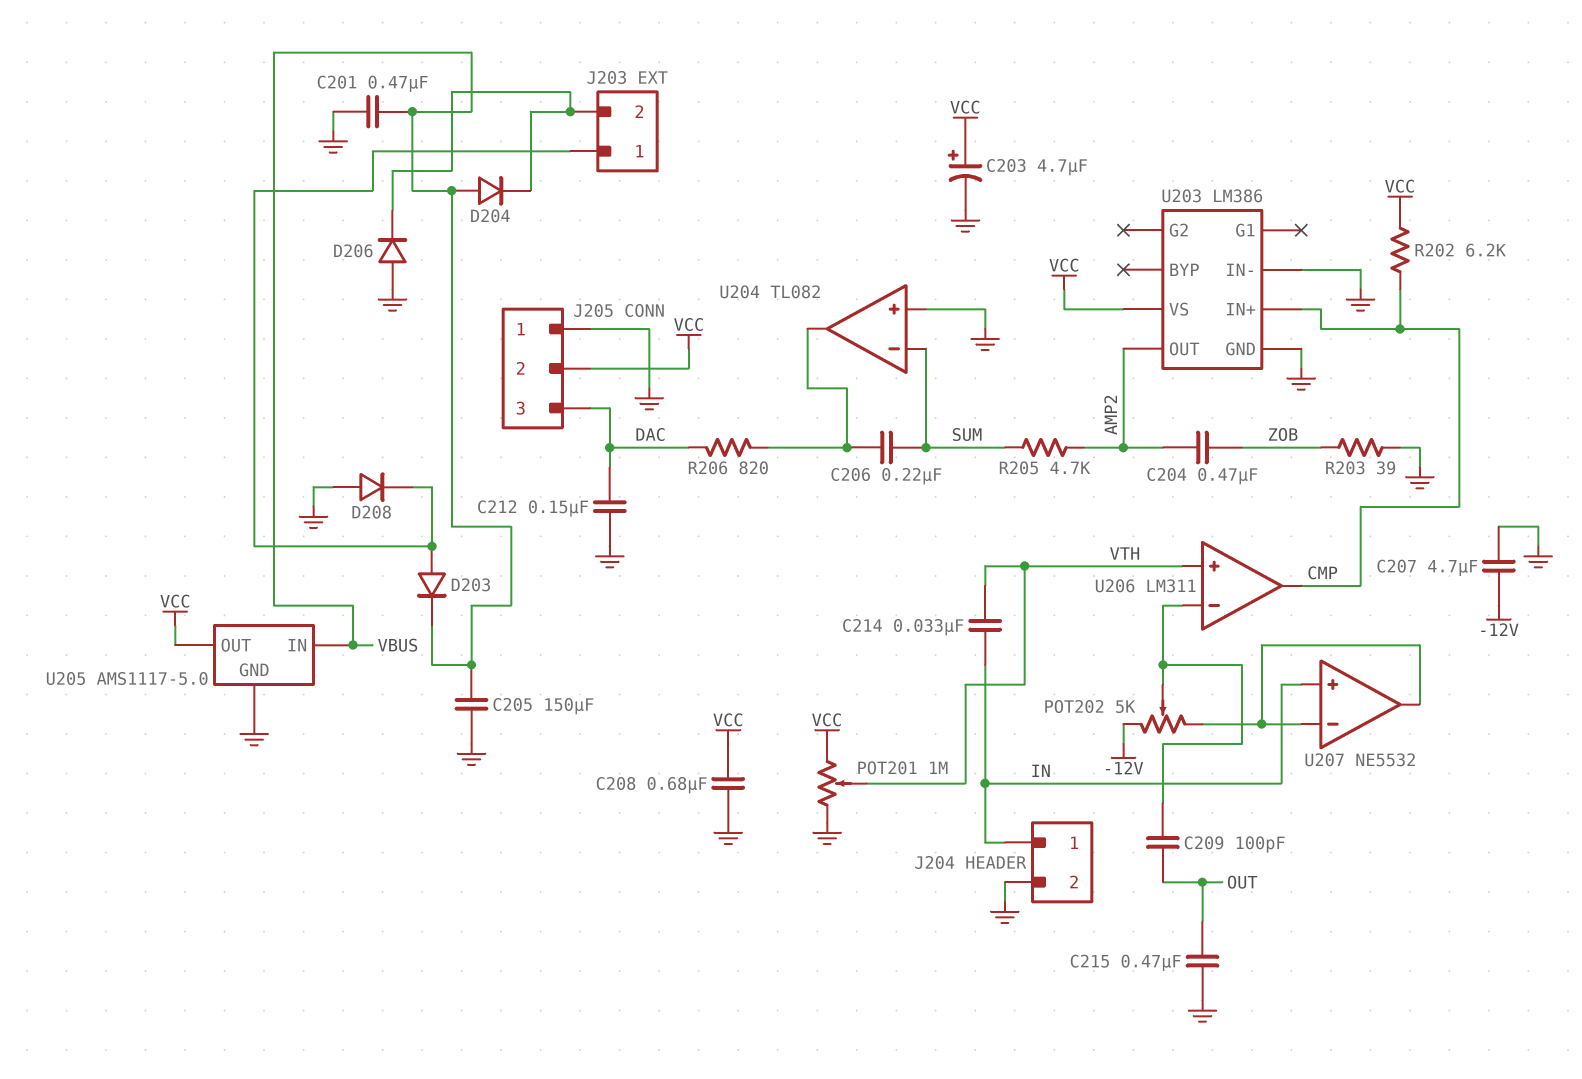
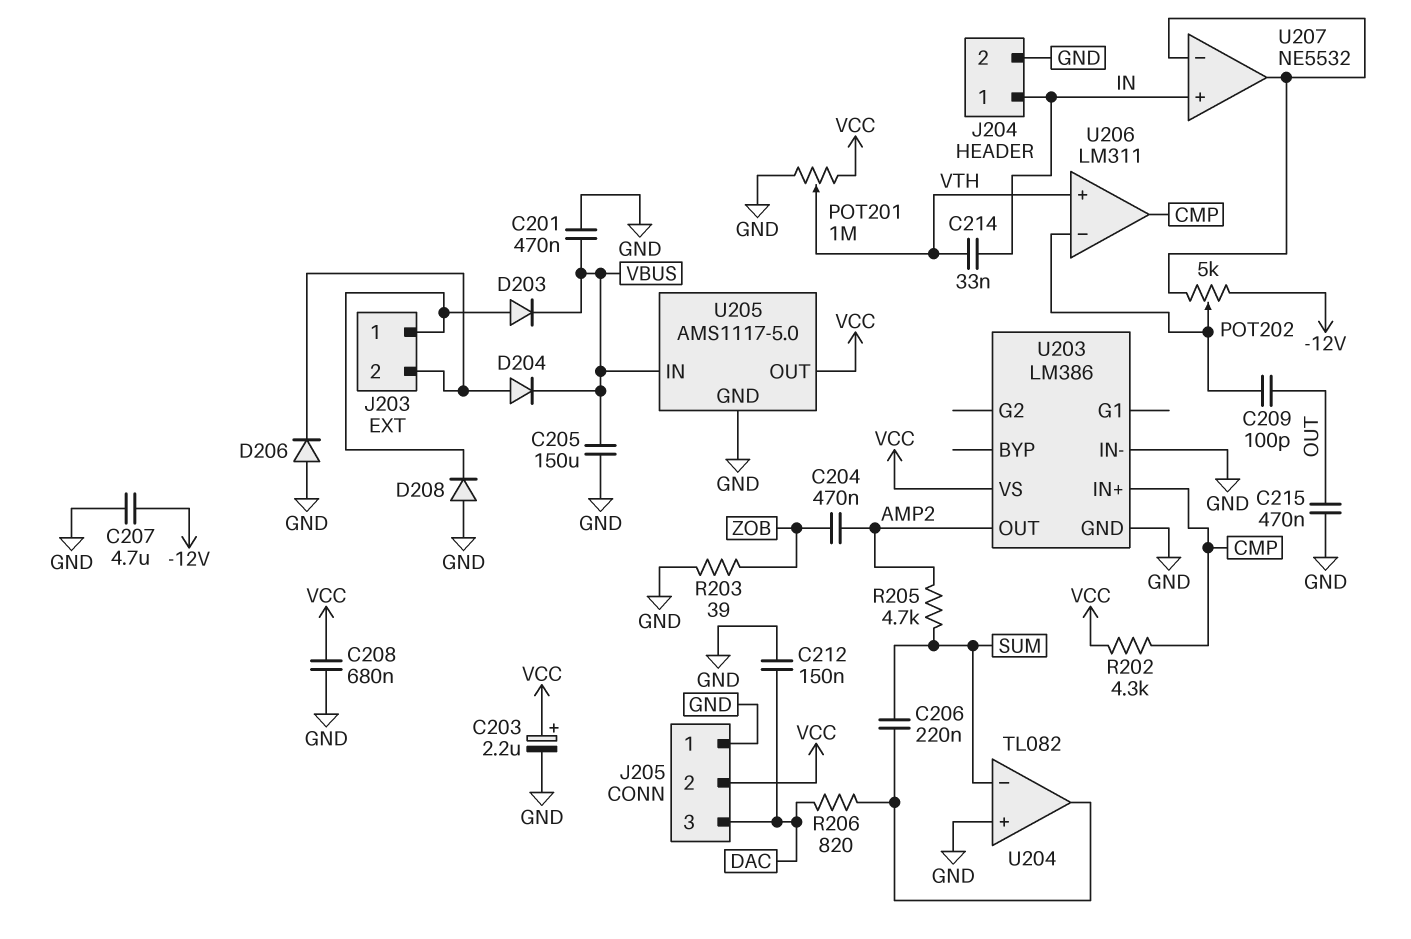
C203: 4.7uF (plus VCC, minus GND) -> 2.2uF (plus VCC, minus GND)
D204: diode (A VBUS, K J203/2) -> diode (A J203/2, K VBUS)
R202: 6.2k (CMP, VCC) -> 4.3k (CMP, VCC)

